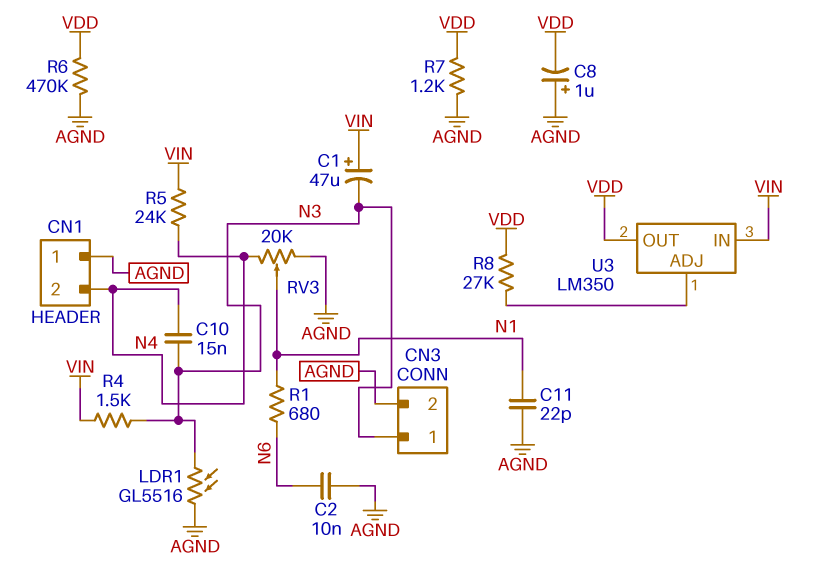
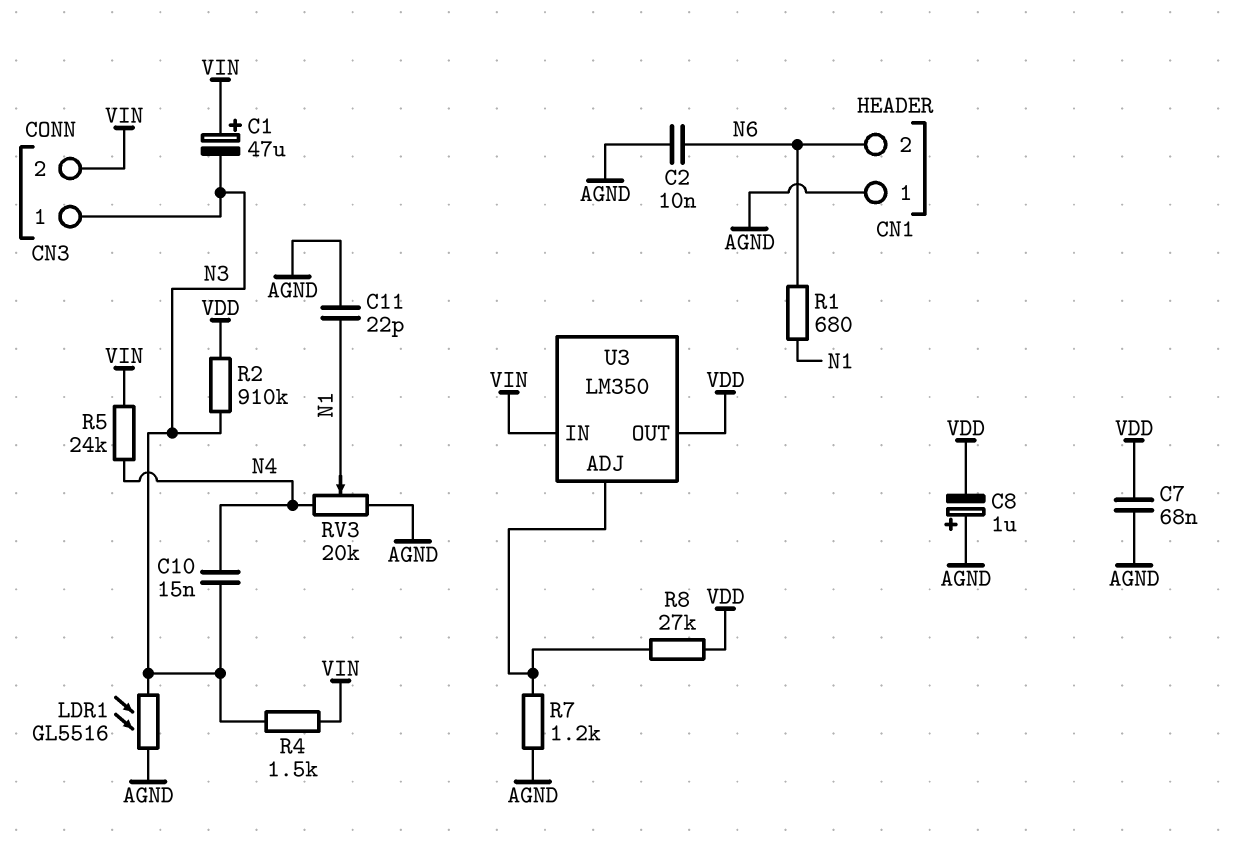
C7: none -> 68nF (AGND, VDD)
CN1 pin 2: N4 -> N6
CN3 pin 2: AGND -> VIN
R2: none -> 910k (N3, VDD)
R6: 470k (AGND, VDD) -> none
R7: 1.2k (AGND, VDD) -> 1.2k (AGND, U3/ADJ)

